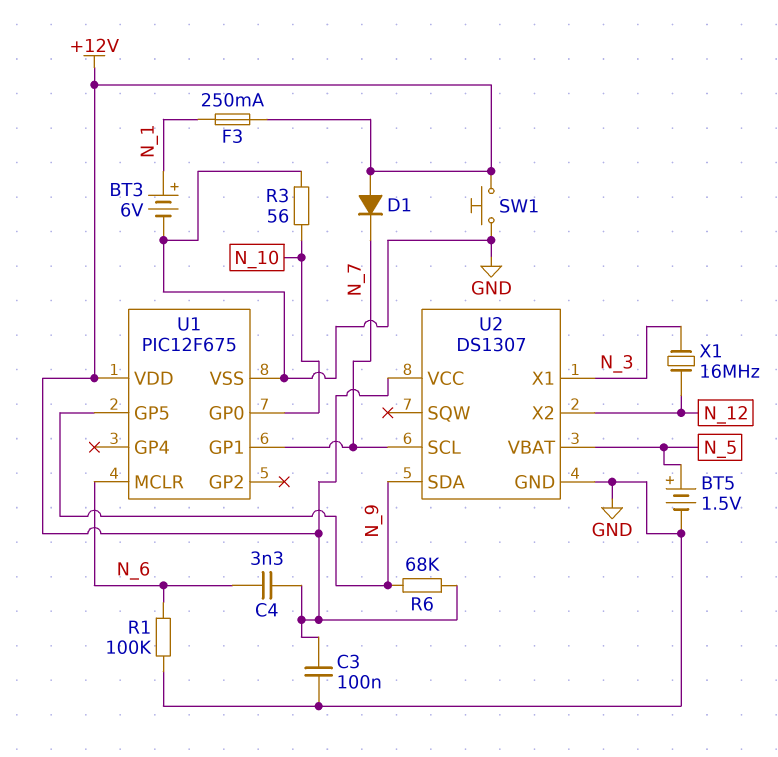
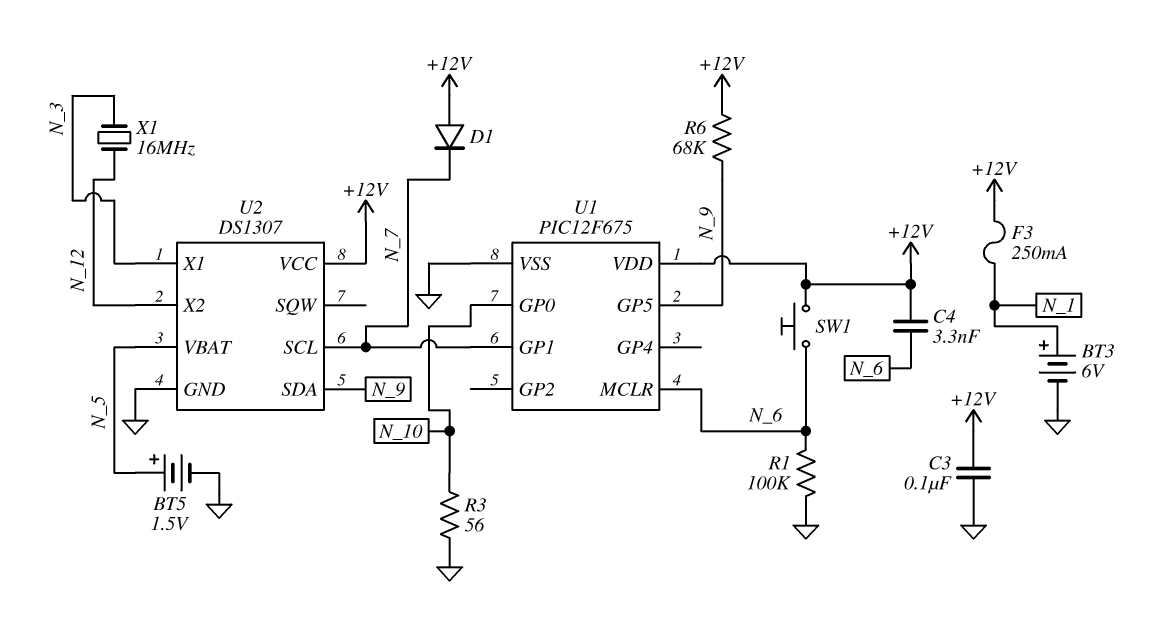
SW1: button (+12V, GND) -> button (+12V, N_6)

